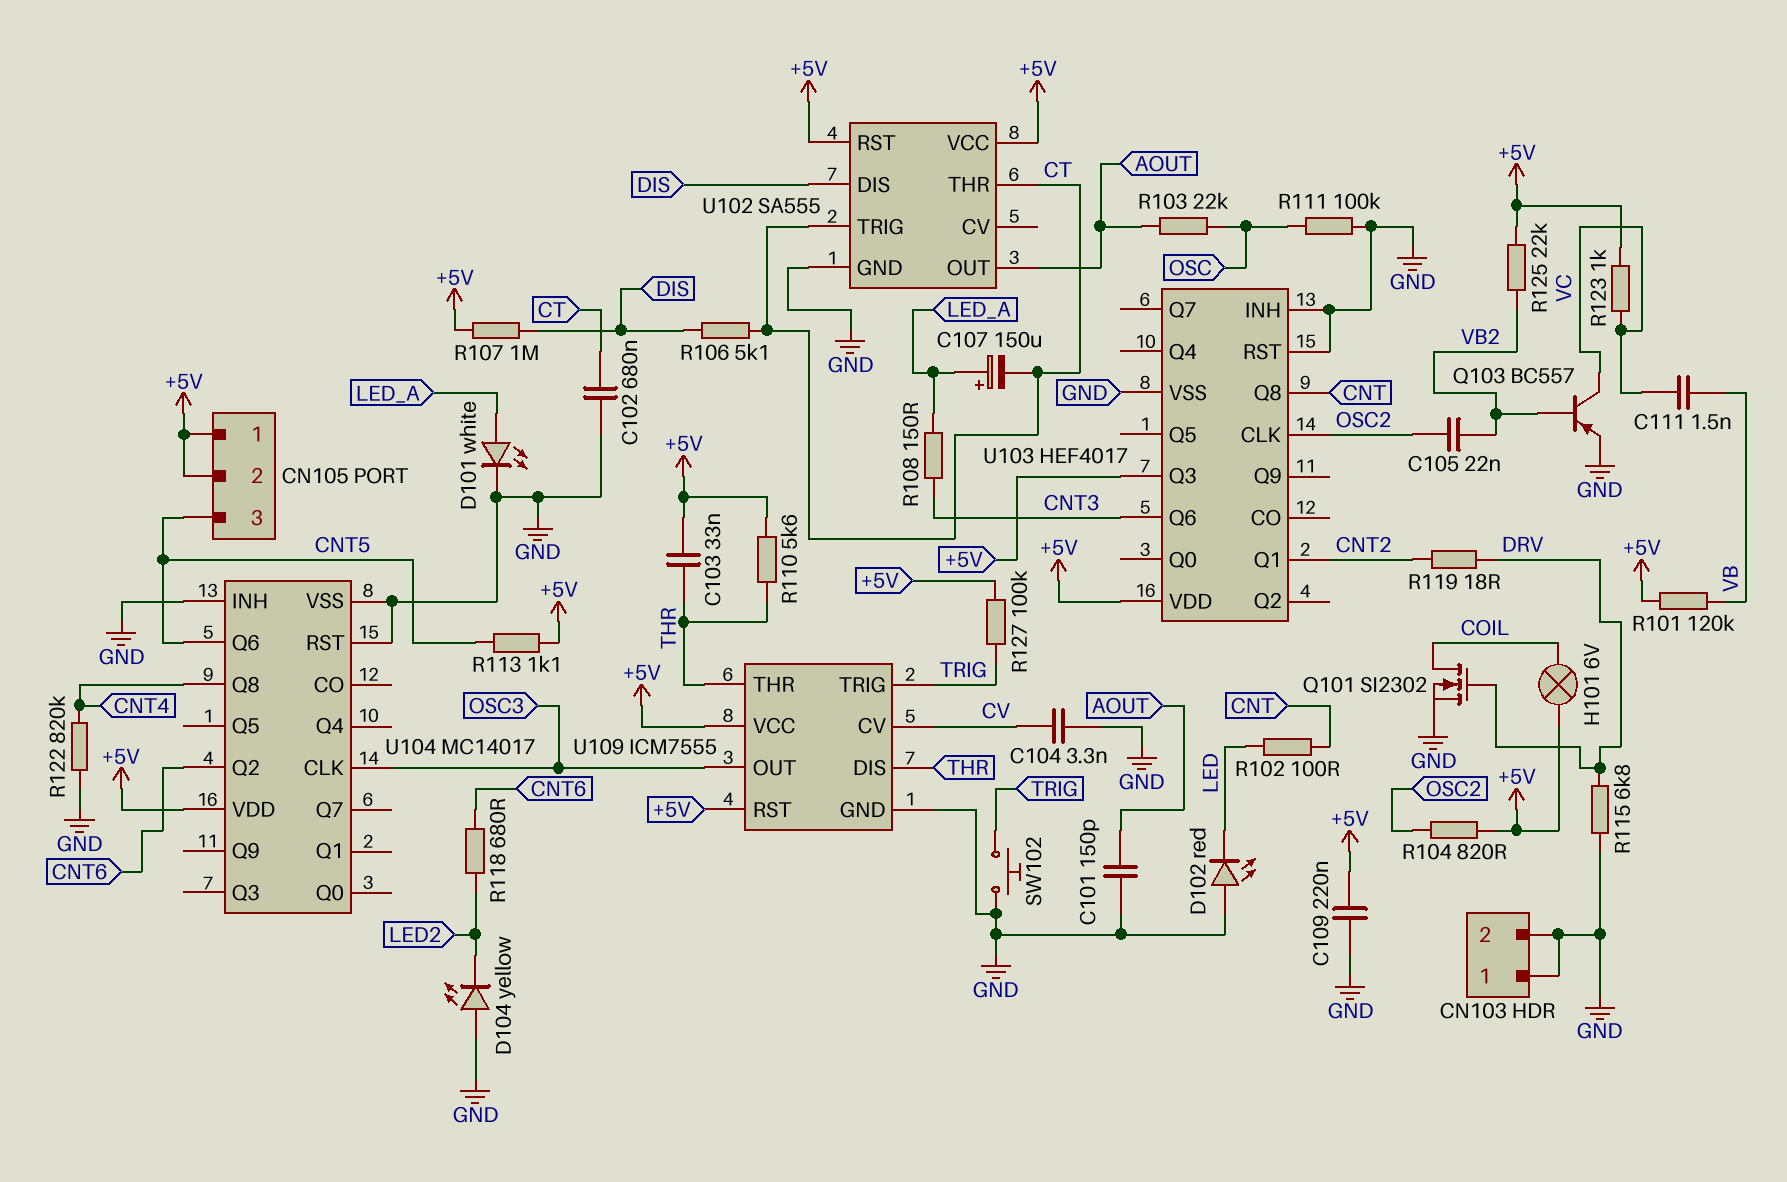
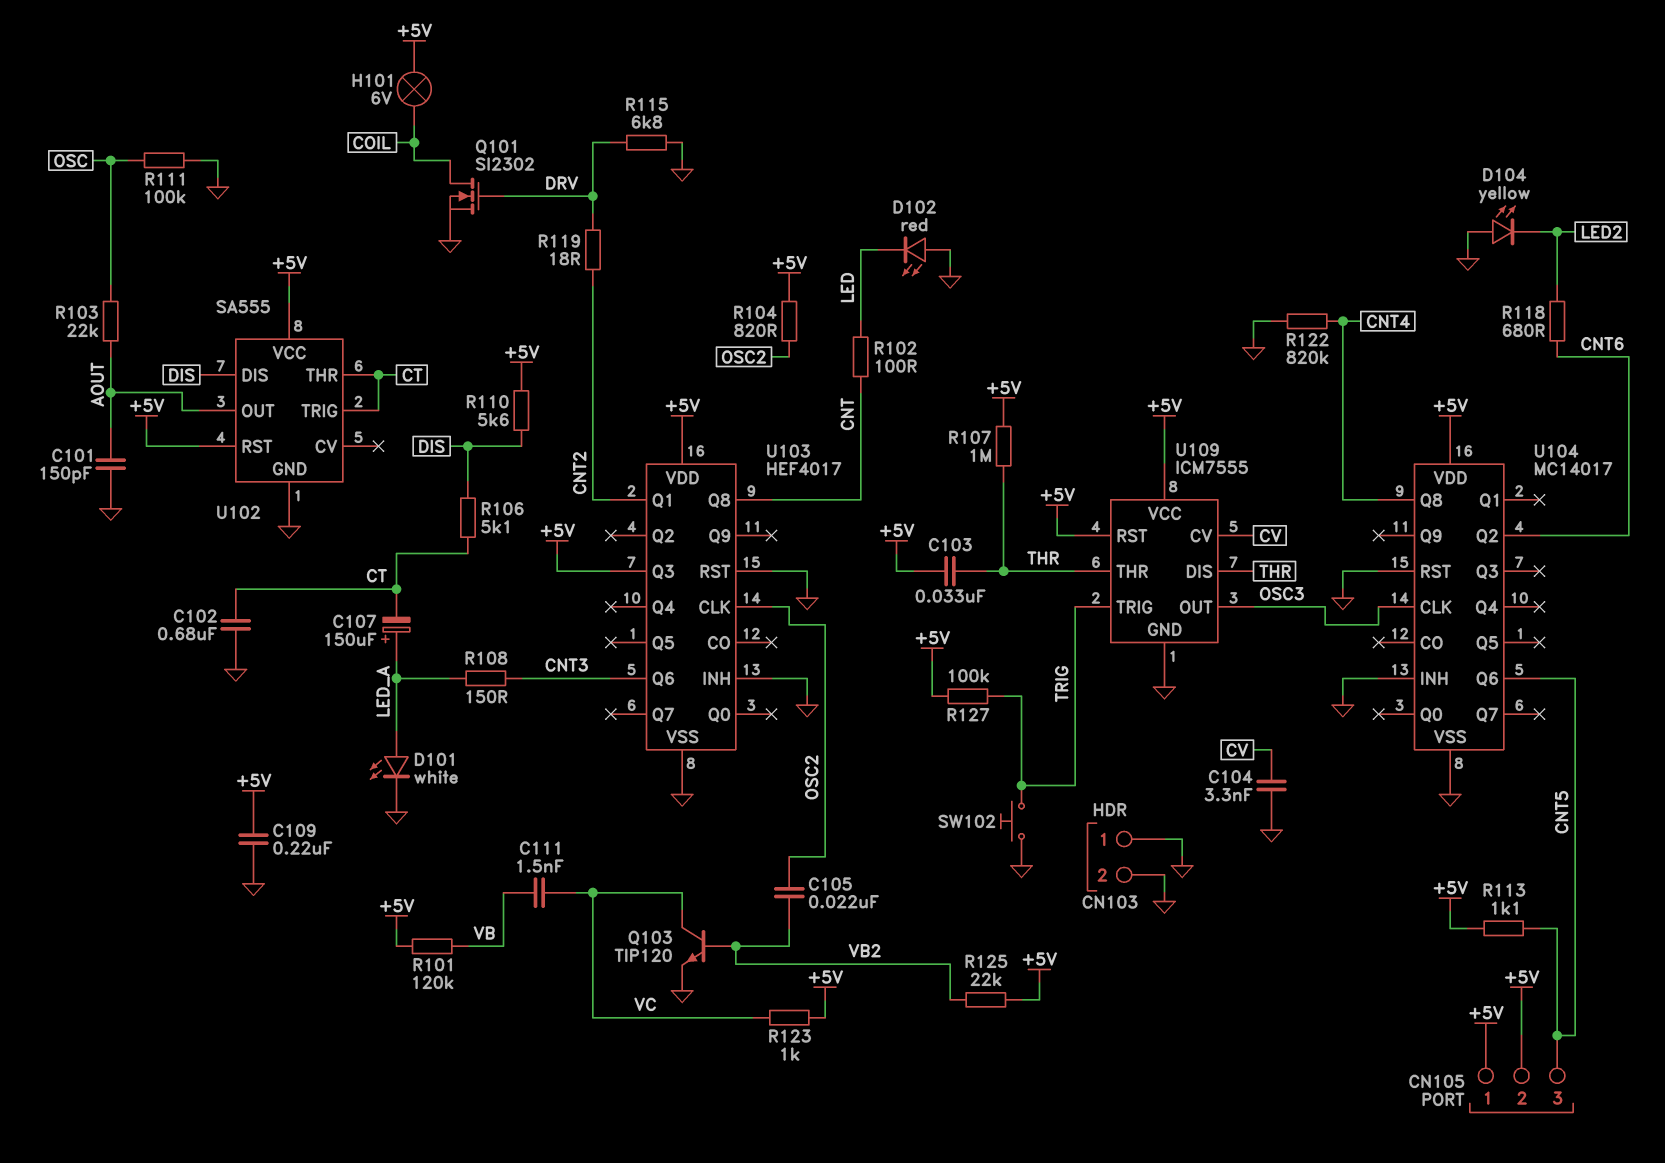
Q103: PNP BC557 (B VB2, C VC, E GND) -> NPN TIP120 (B VB2, C VC, E GND)
R107: 1M (+5V, DIS) -> 1M (+5V, THR)
R110: 5.6k (+5V, THR) -> 5.6k (+5V, DIS)

